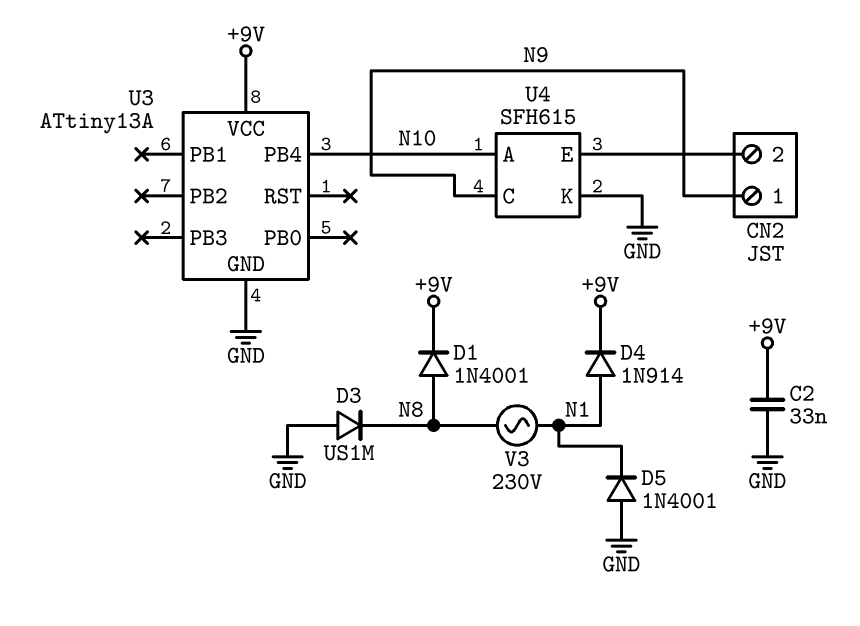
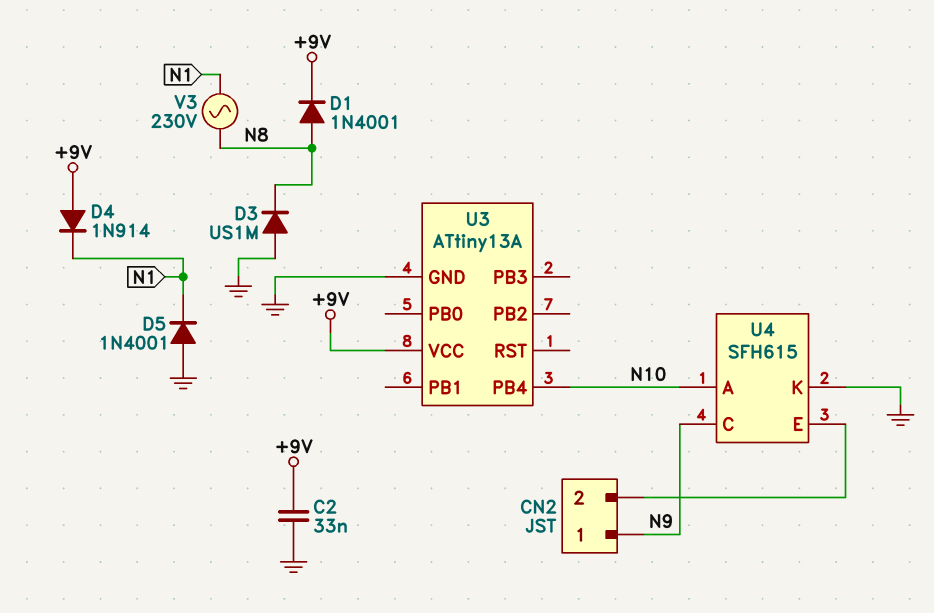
D4: diode 1N914 (A N1, K +9V) -> diode 1N914 (A +9V, K N1)

